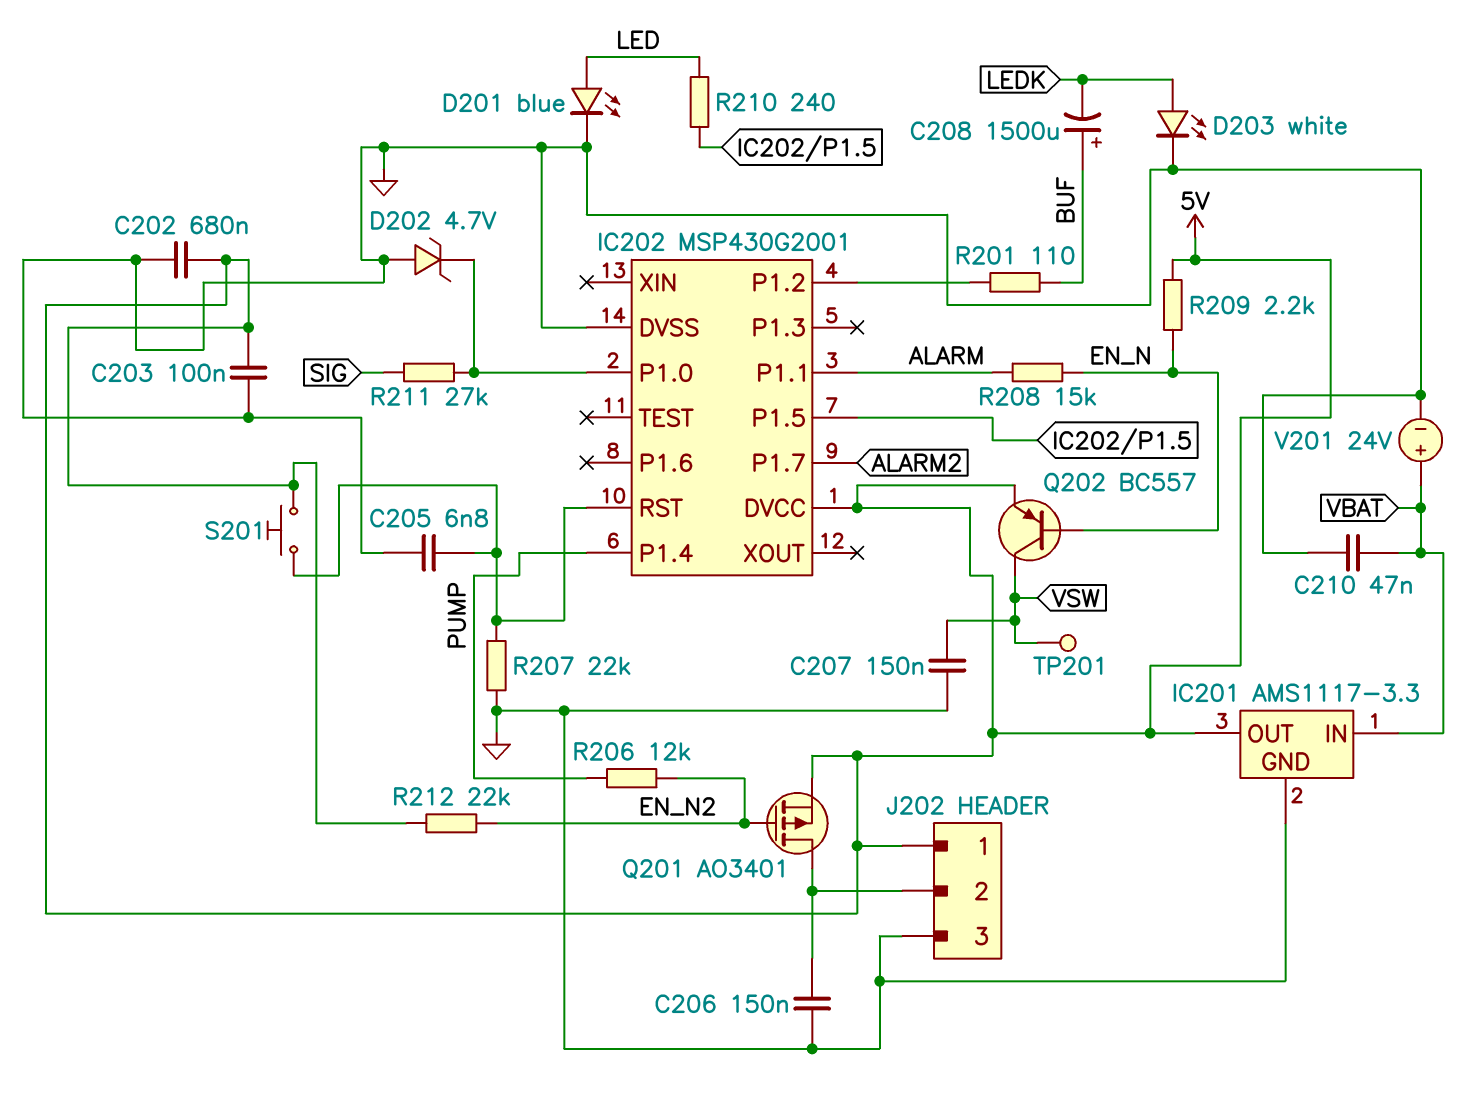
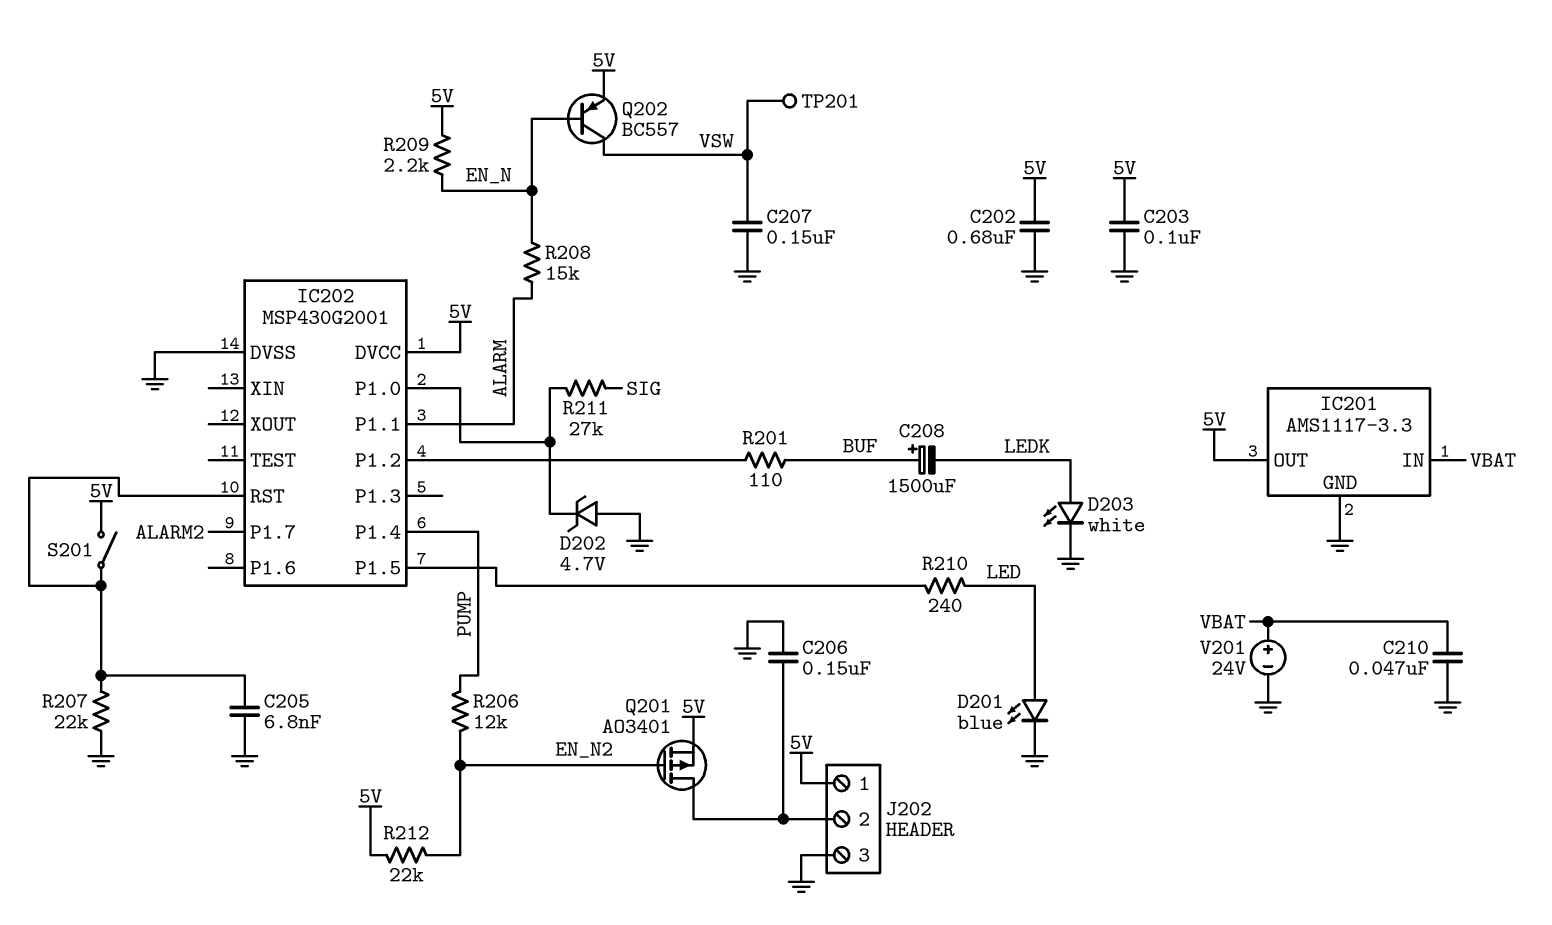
S201: button (5V, IC202/RST) -> switch (5V, IC202/RST)

